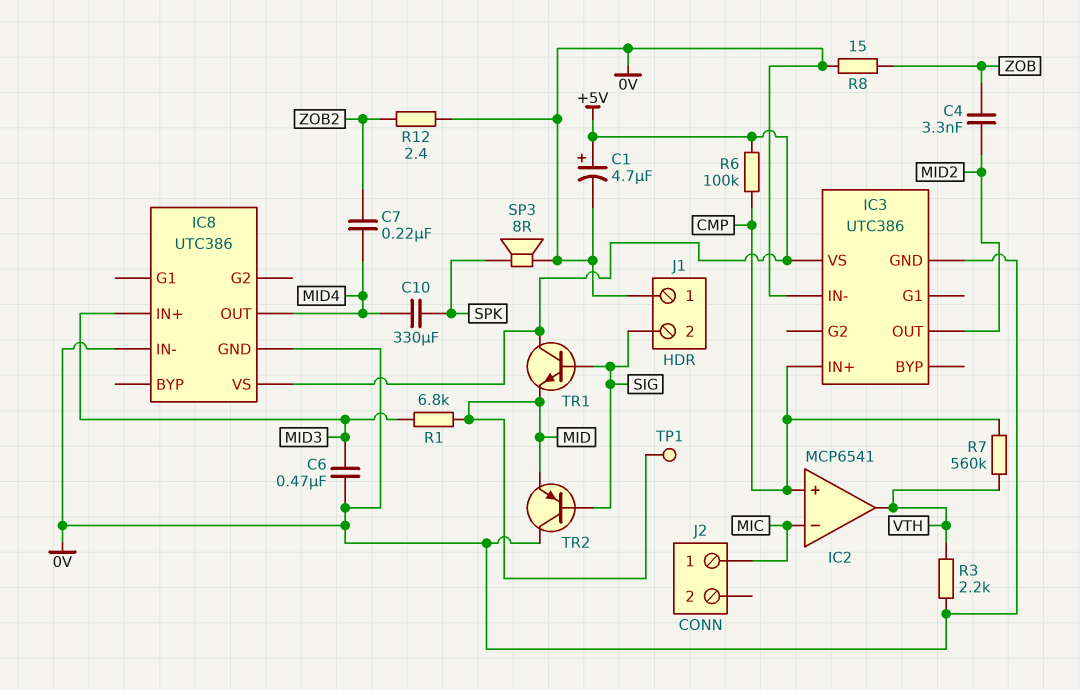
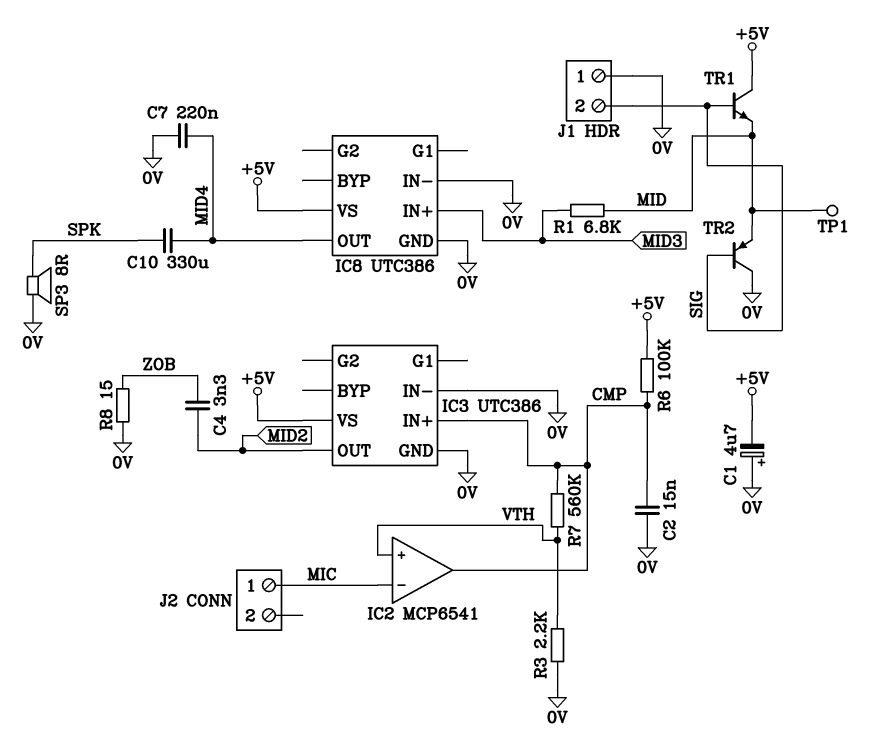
C1: 4.7uF (plus +5V, minus 0V) -> 4.7uF (plus 0V, minus +5V)
C2: none -> 15nF (0V, CMP)
C6: 470nF (0V, MID3) -> none
C7: 220nF (MID4, ZOB2) -> 220nF (0V, MID4)
IC2 pin in+: CMP -> VTH
IC2 pin out: VTH -> CMP
R12: 2.4 (0V, ZOB2) -> none

